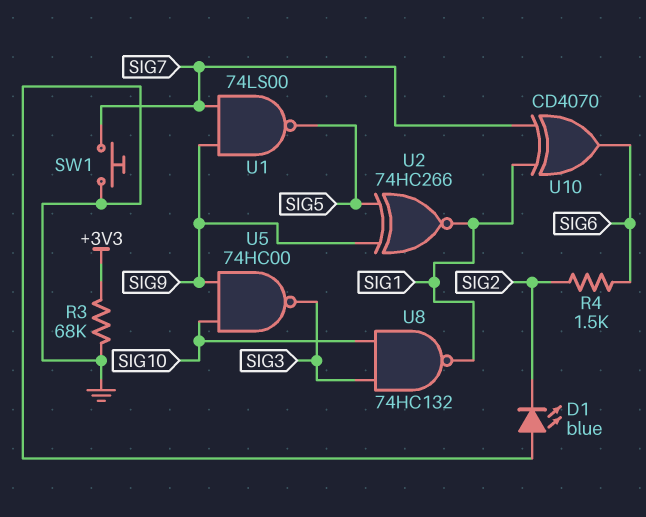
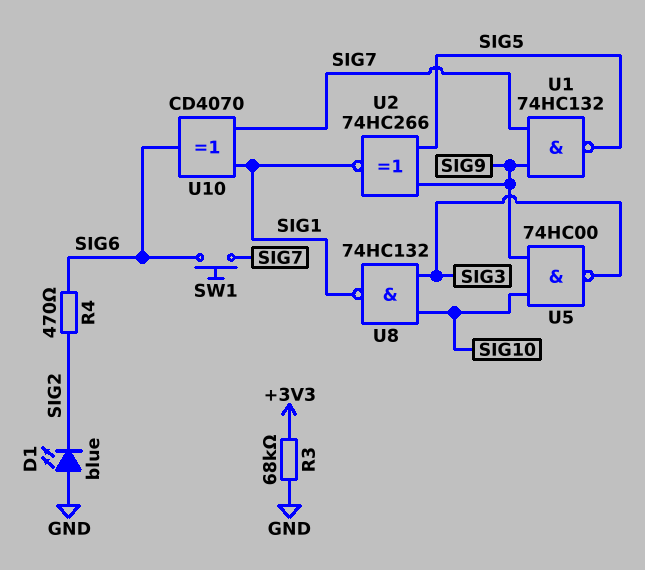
R4: 1.5k (SIG2, SIG6) -> 470 (SIG2, SIG6)
SW1: button (GND, SIG7) -> button (SIG6, SIG7)
U1: NAND 74LS00 (in SIG7, in SIG9, out SIG5) -> NAND 74HC132 (in SIG7, in SIG9, out SIG5)

